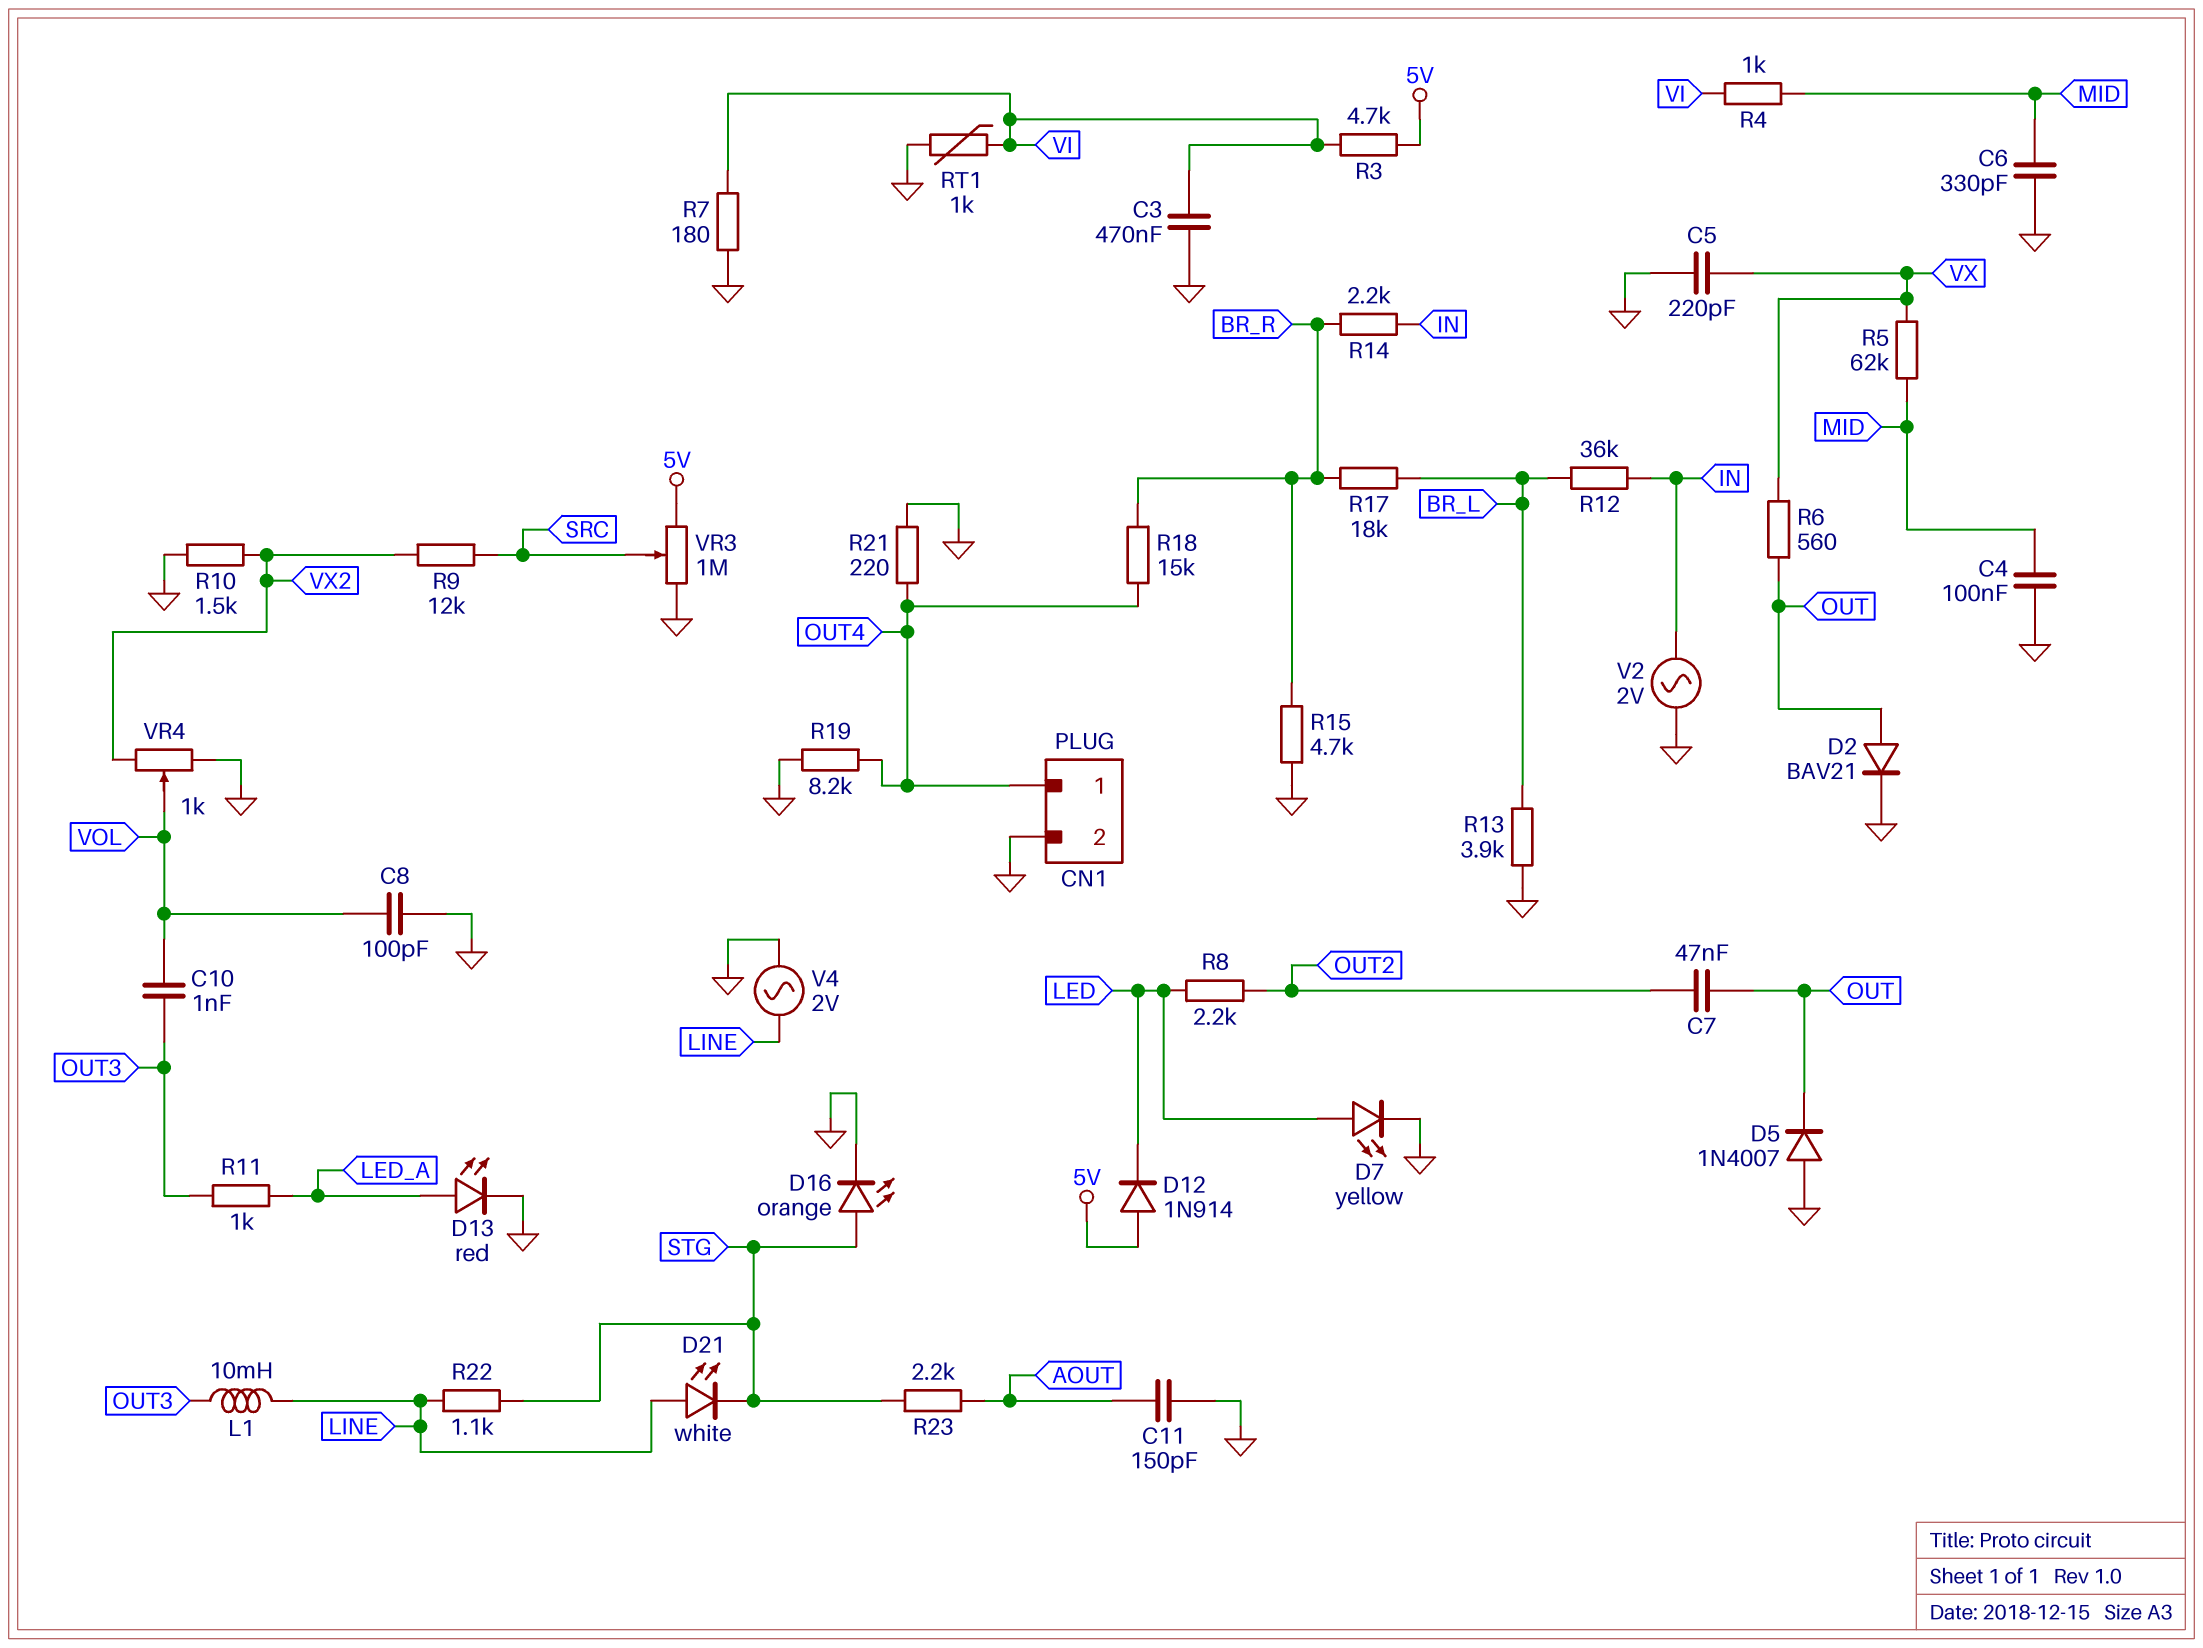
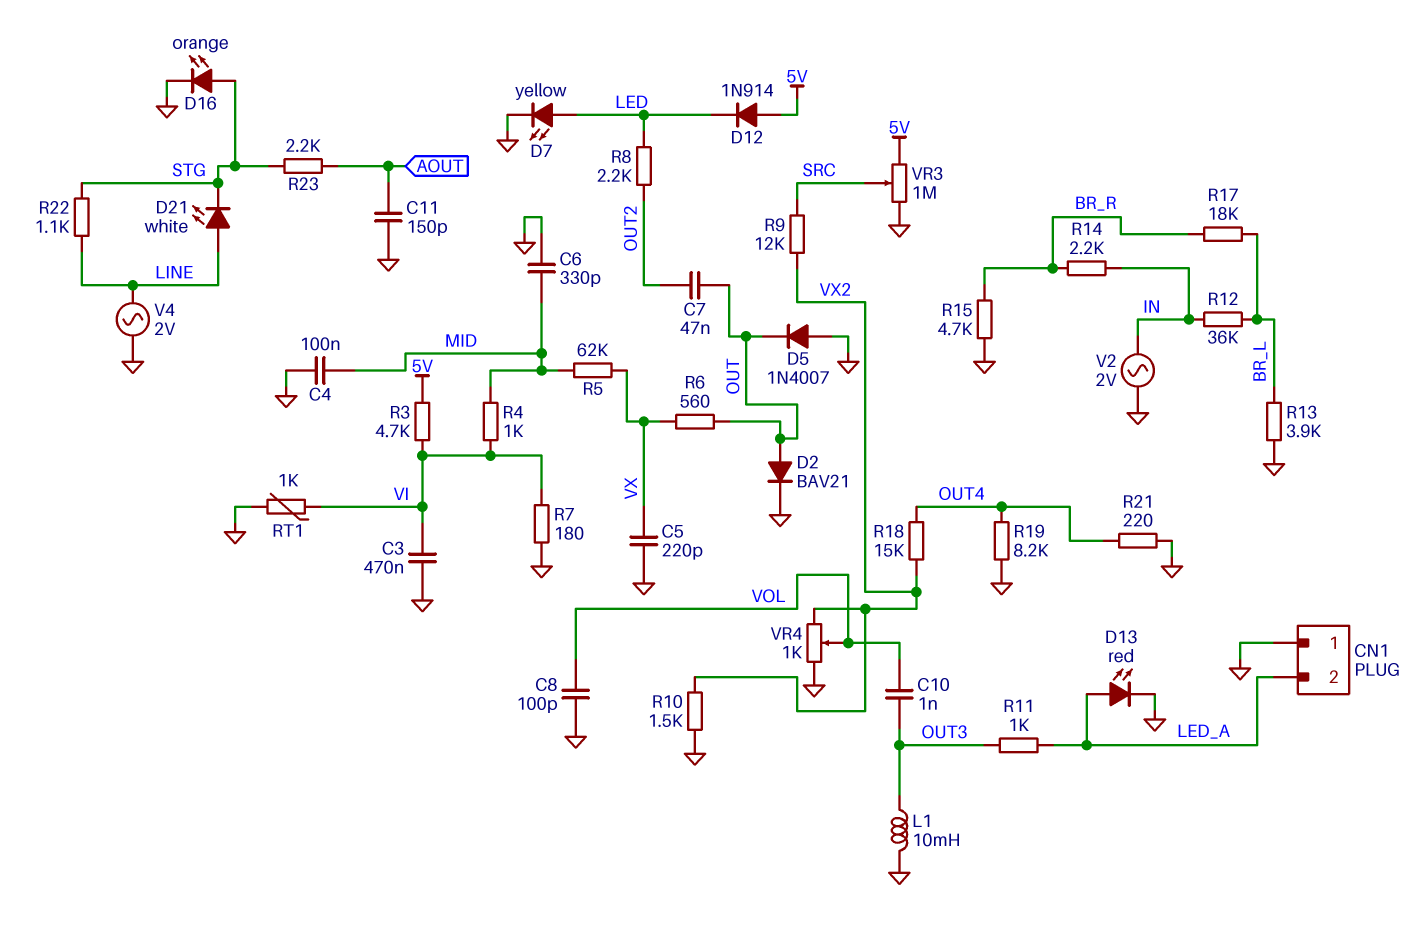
CN1 pin 1: OUT4 -> GND
CN1 pin 2: GND -> LED_A
L1: 10mH (LINE, OUT3) -> 10mH (GND, OUT3)
R18: 15k (BR_R, OUT4) -> 15k (OUT4, VX2)

